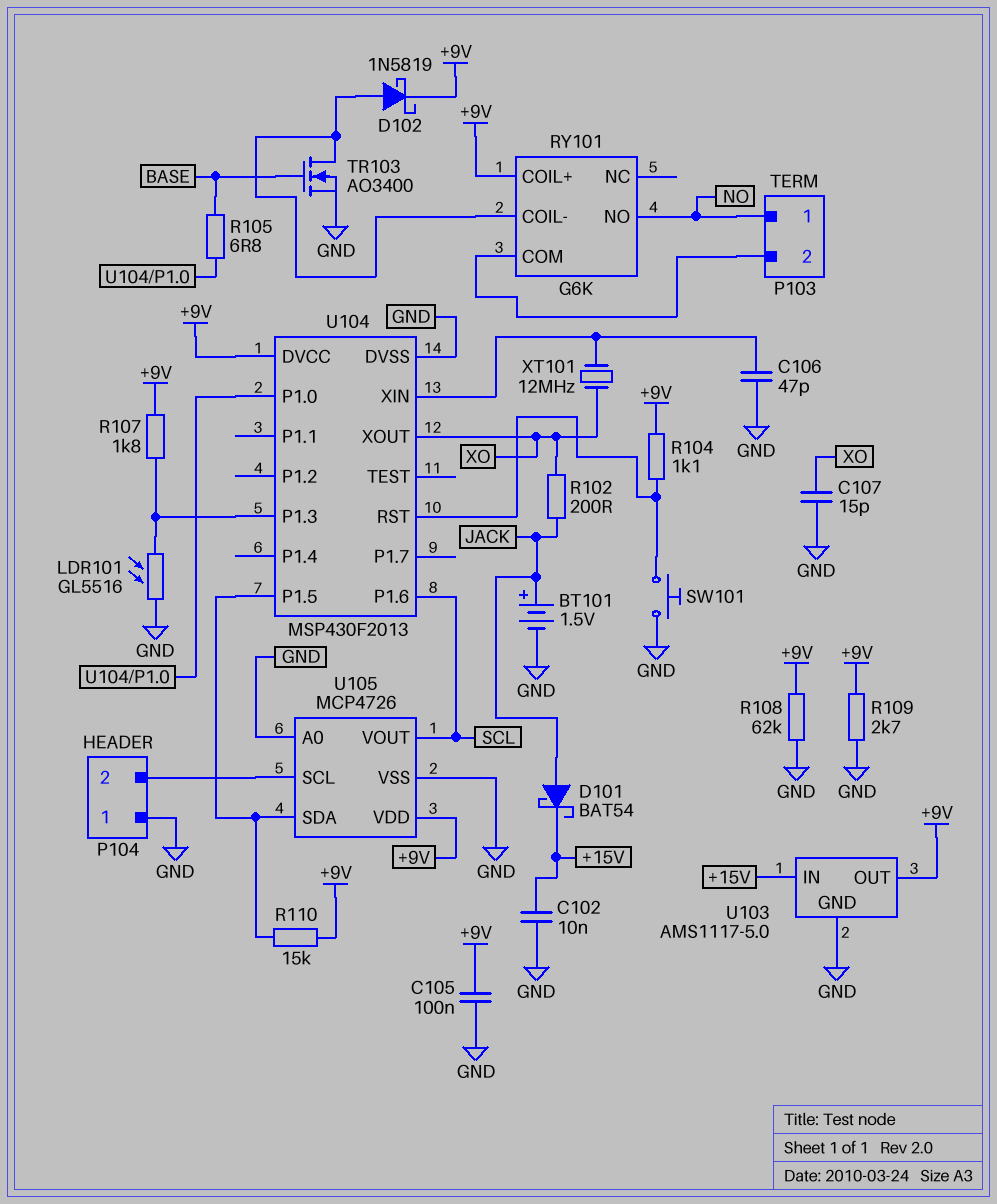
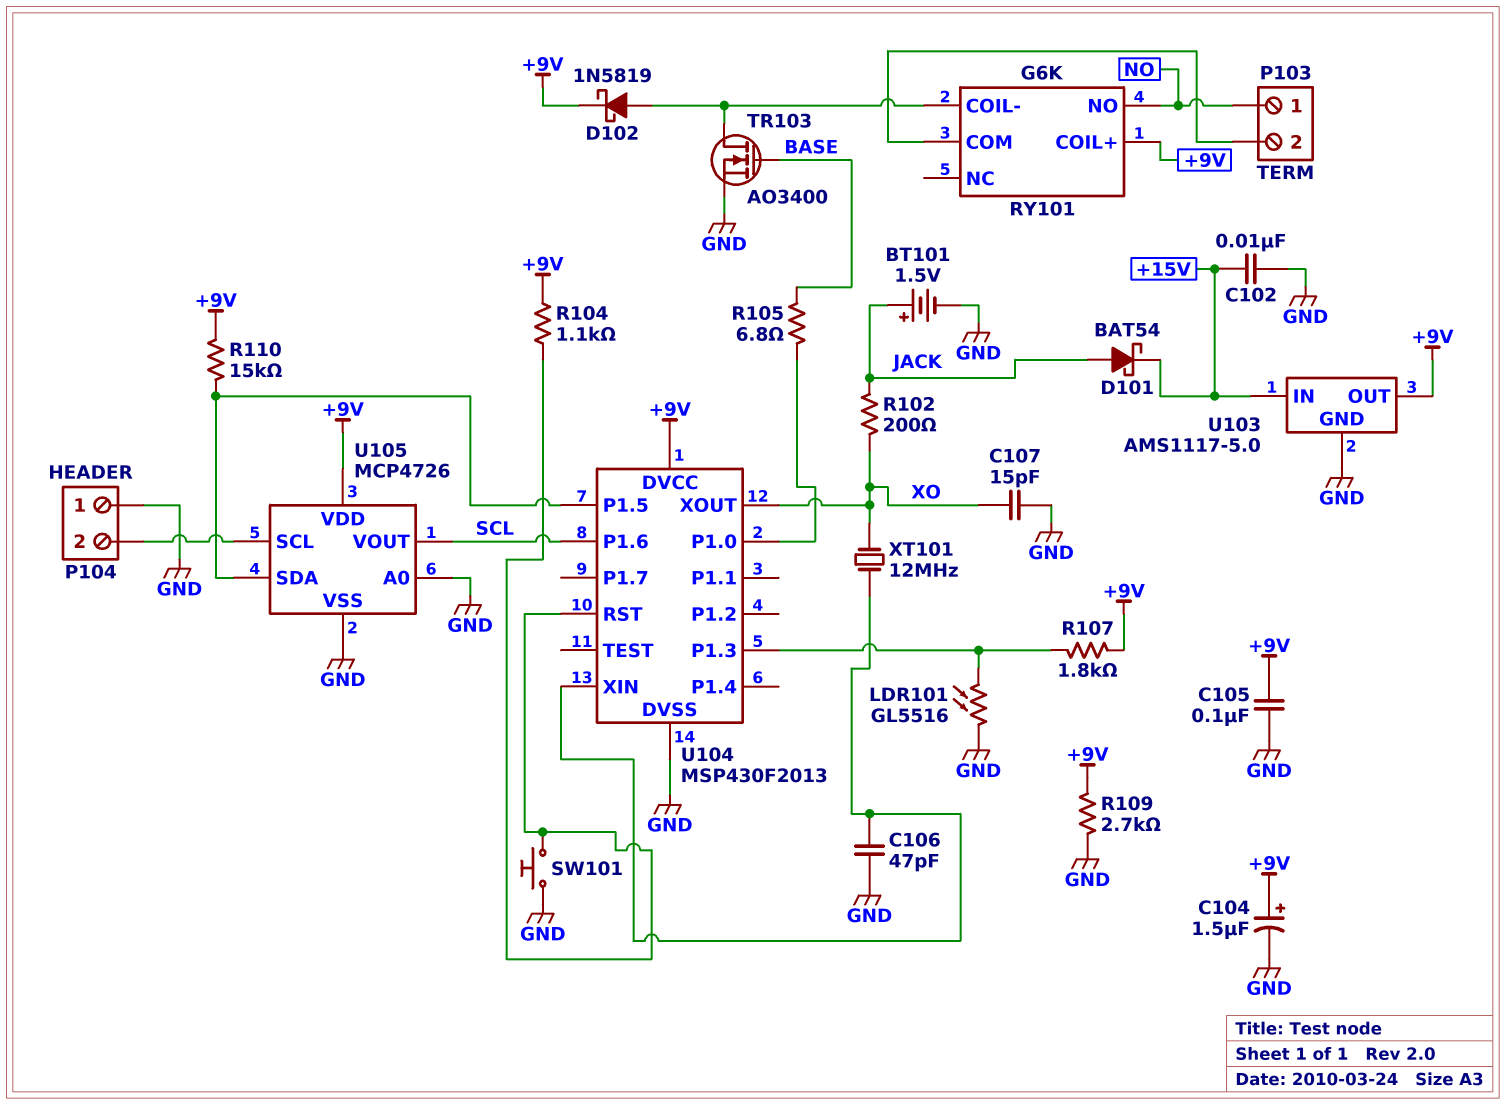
C104: none -> 1.5uF (plus +9V, minus GND)
R108: 62k (+9V, GND) -> none

